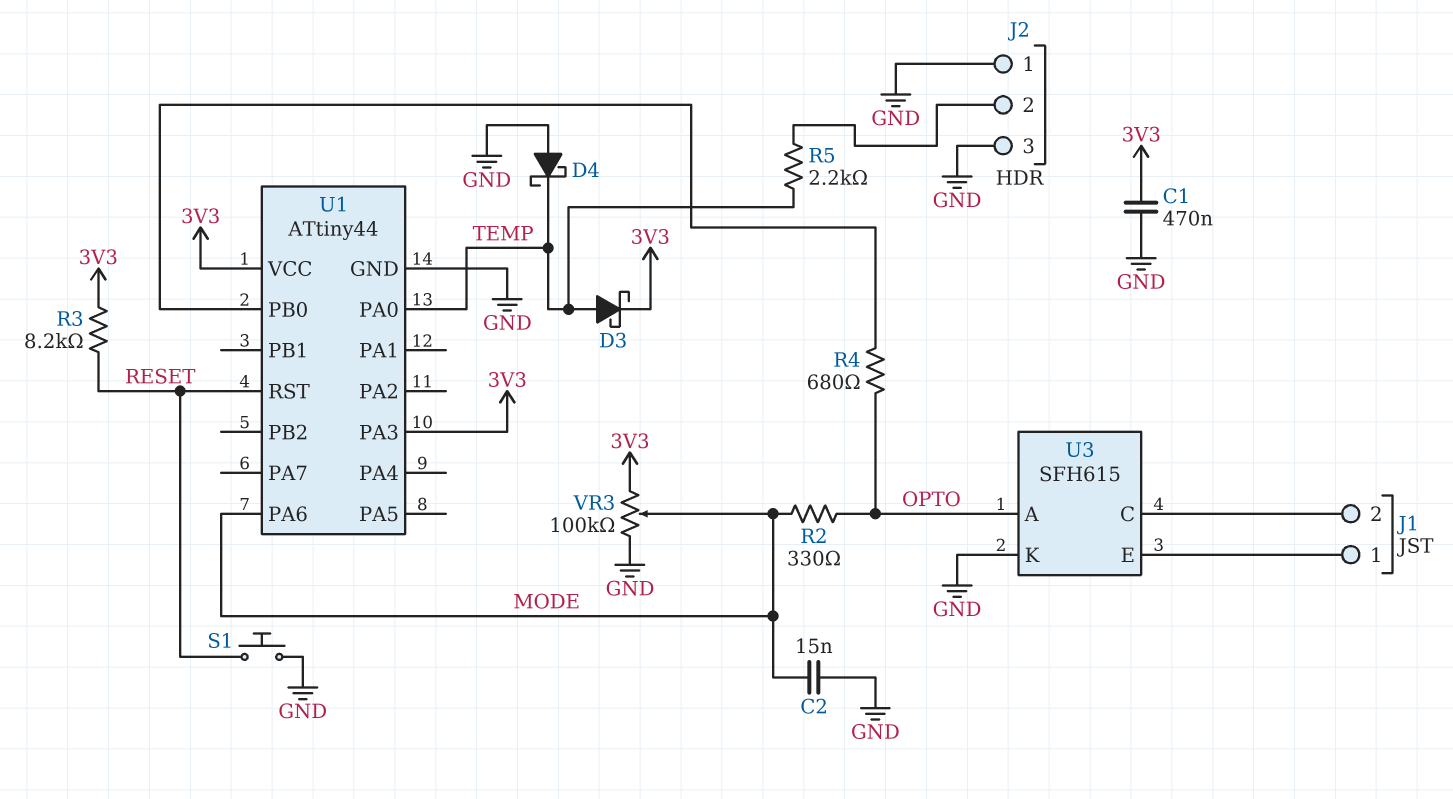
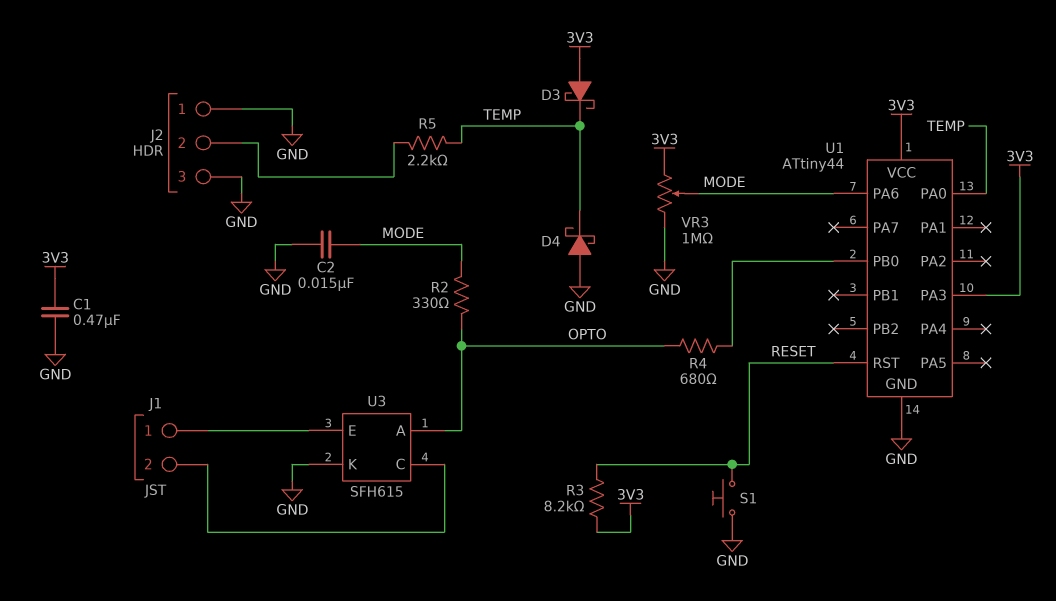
D3: schottky (A TEMP, K 3V3) -> schottky (A 3V3, K TEMP)
VR3: 100k (3V3, GND, wiper MODE) -> 1M (3V3, GND, wiper MODE)

